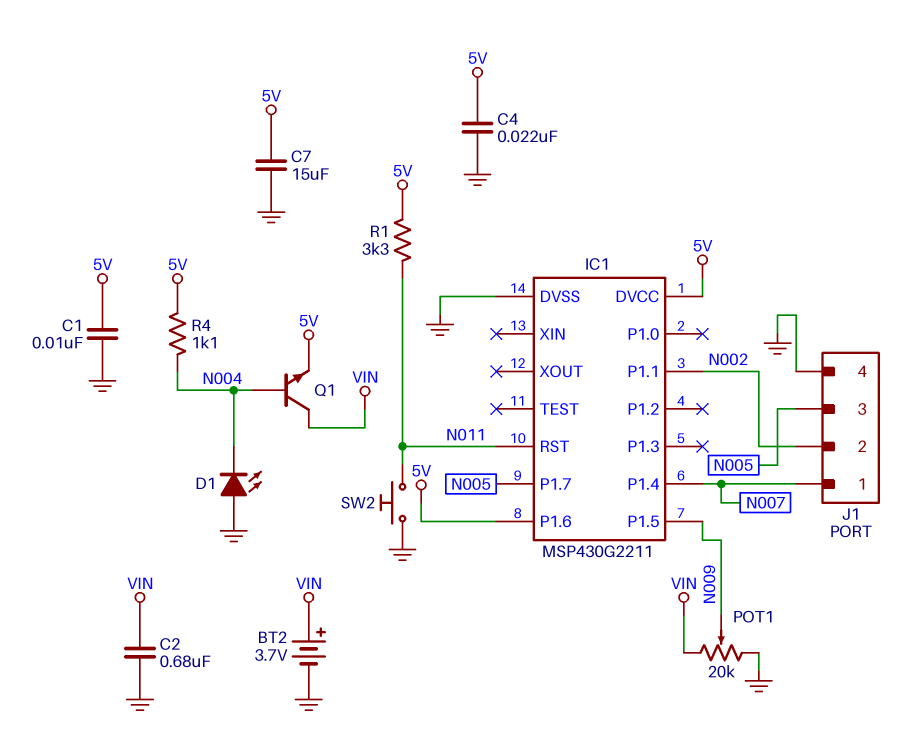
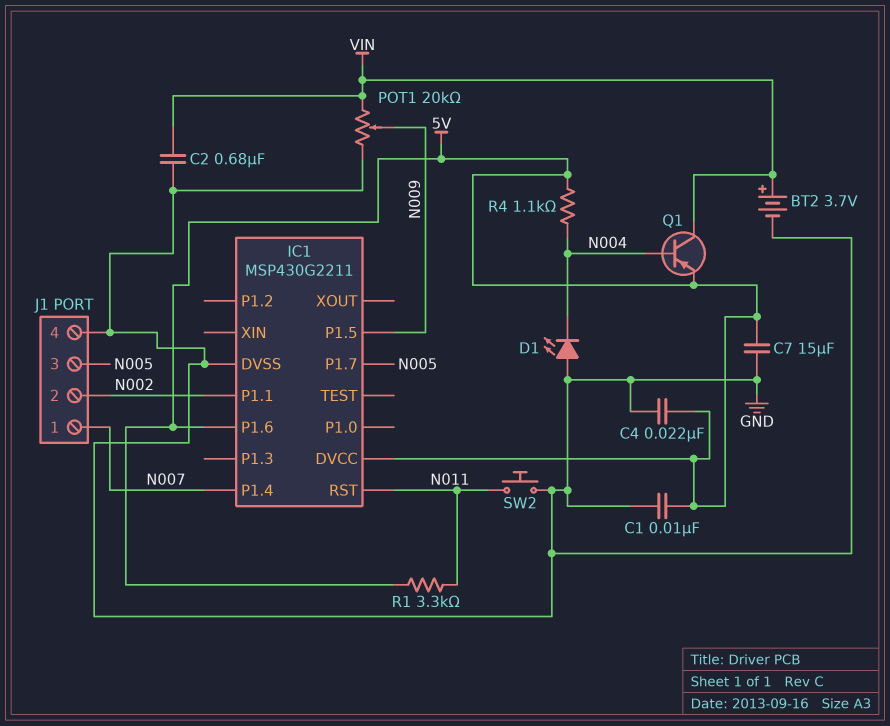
Q1: NPN (B N004, C VIN, E 5V) -> PNP (B N004, C VIN, E 5V)

